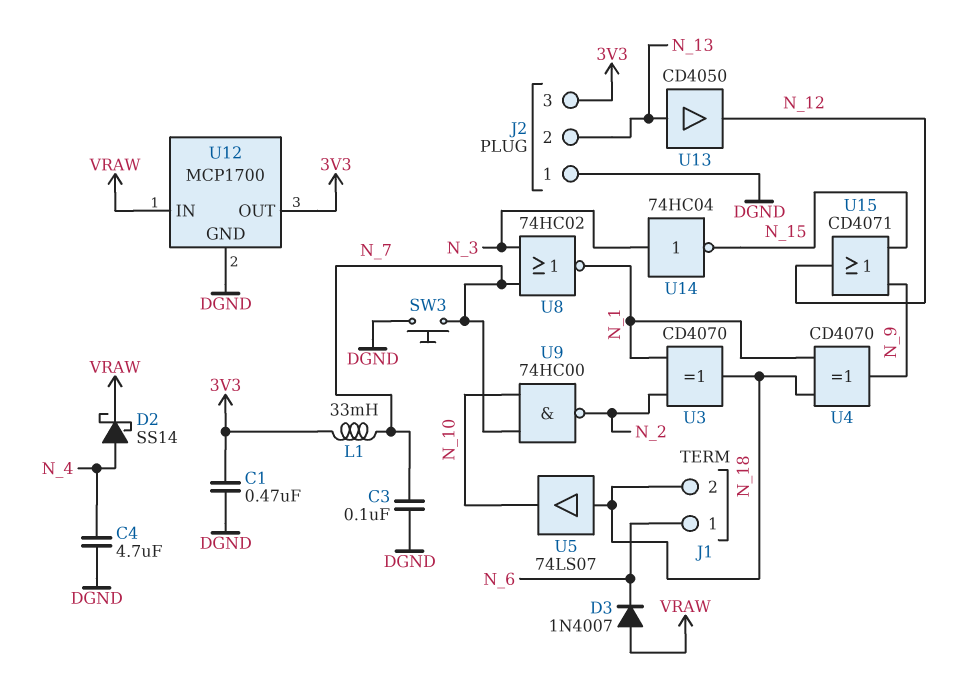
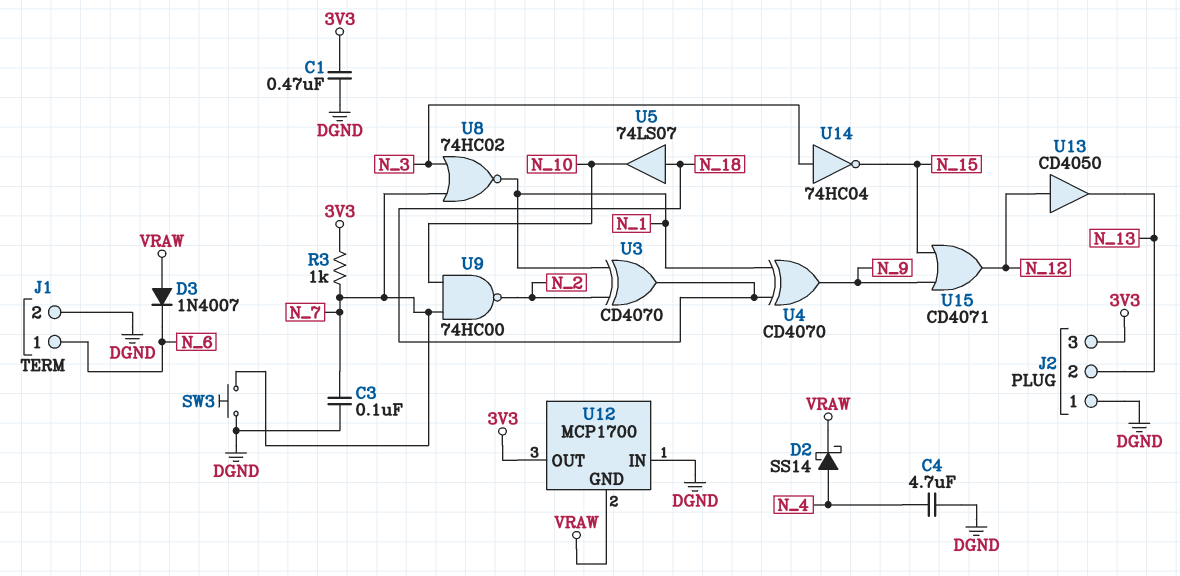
J1 pin 2: N_18 -> DGND
L1: 33mH (3V3, N_7) -> none
R3: none -> 1k (3V3, N_7)
U12 pin GND: DGND -> VRAW
U12 pin IN: VRAW -> DGND
U13: buffer CD4050 (in N_13, out N_12) -> buffer CD4050 (in N_12, out N_13)

